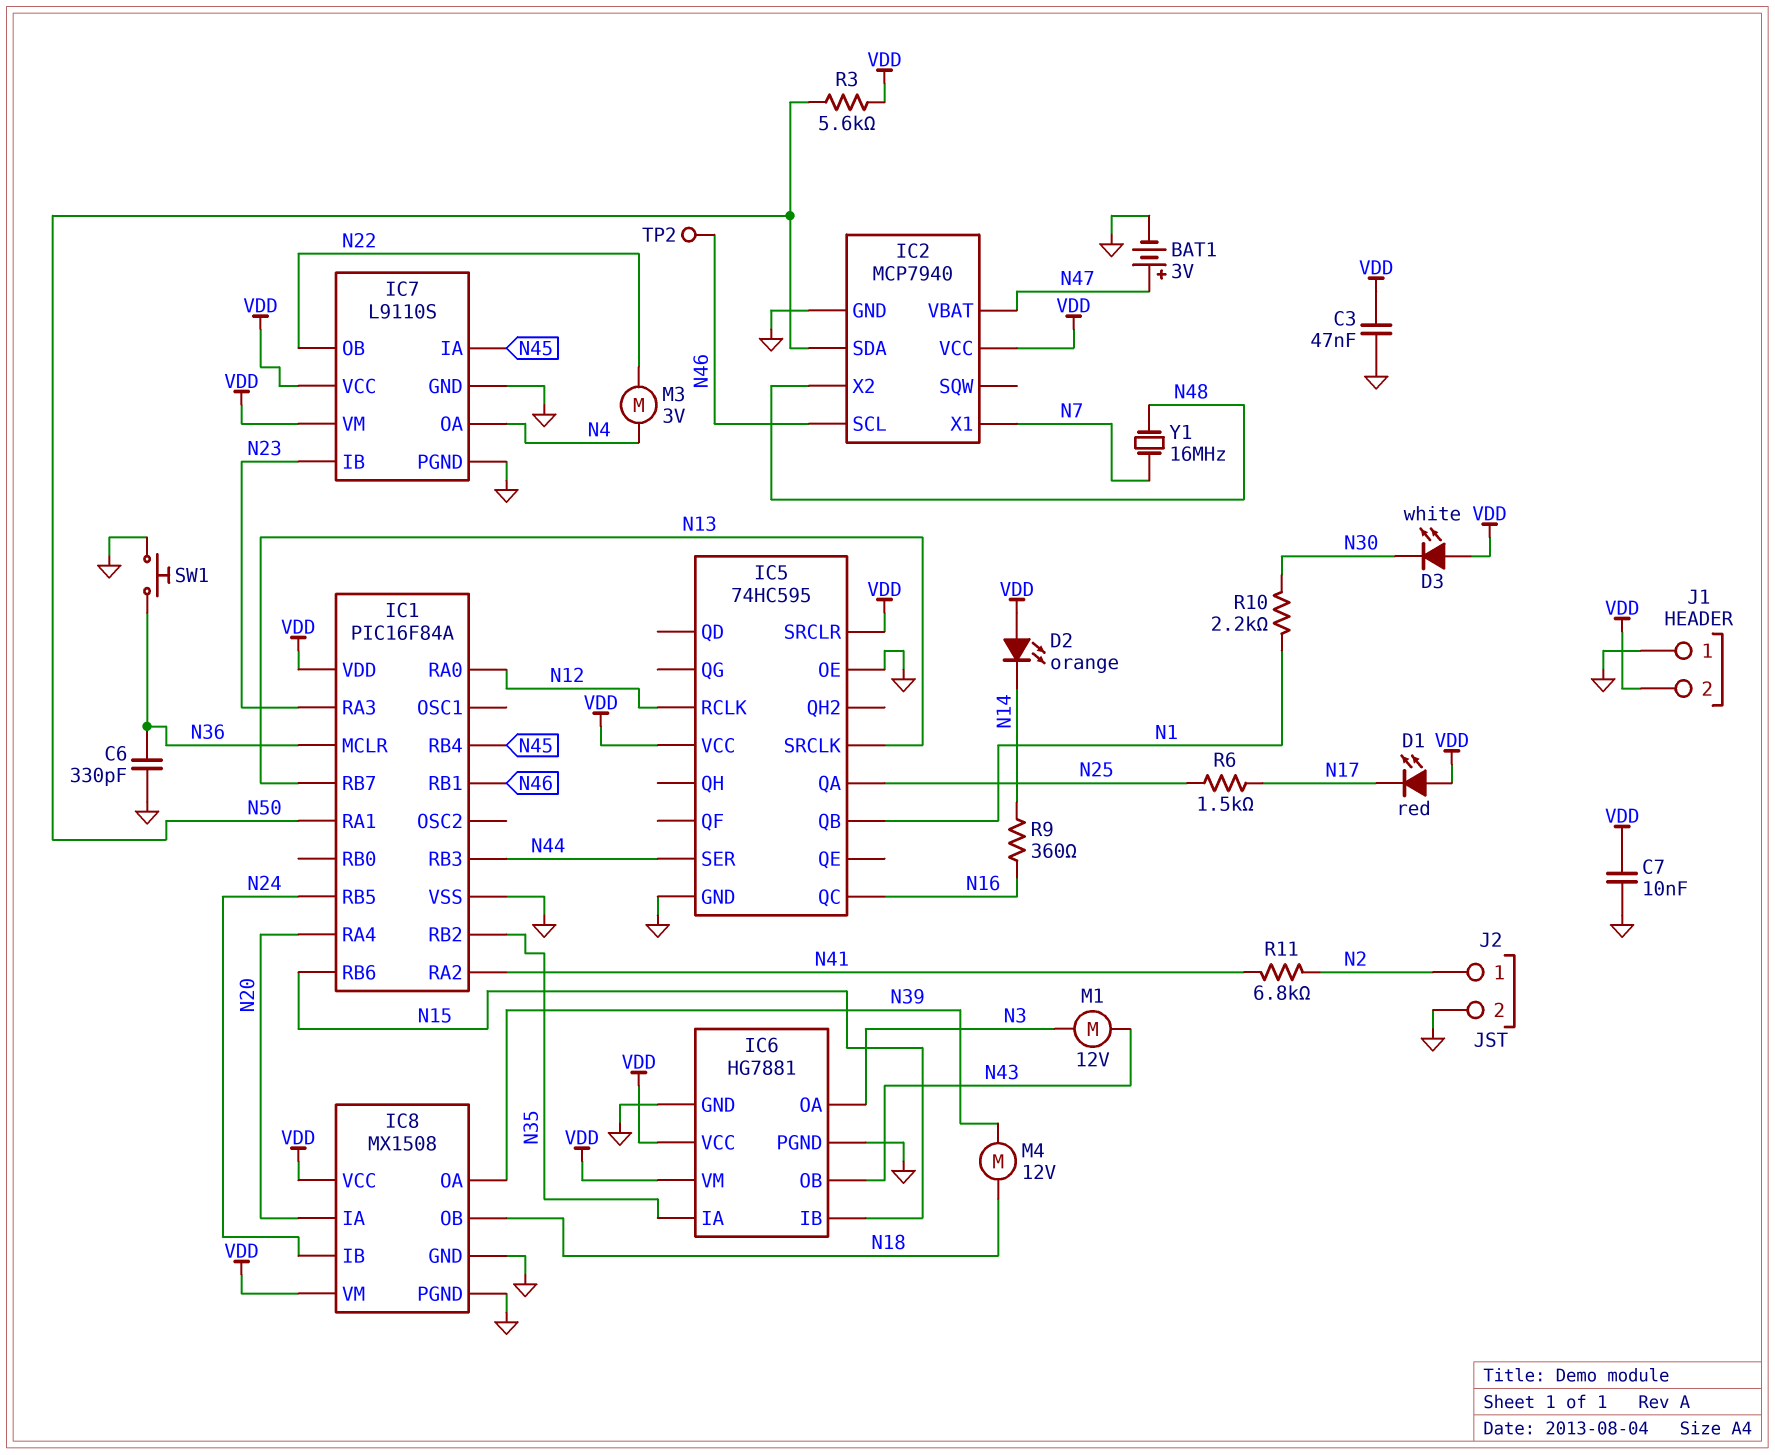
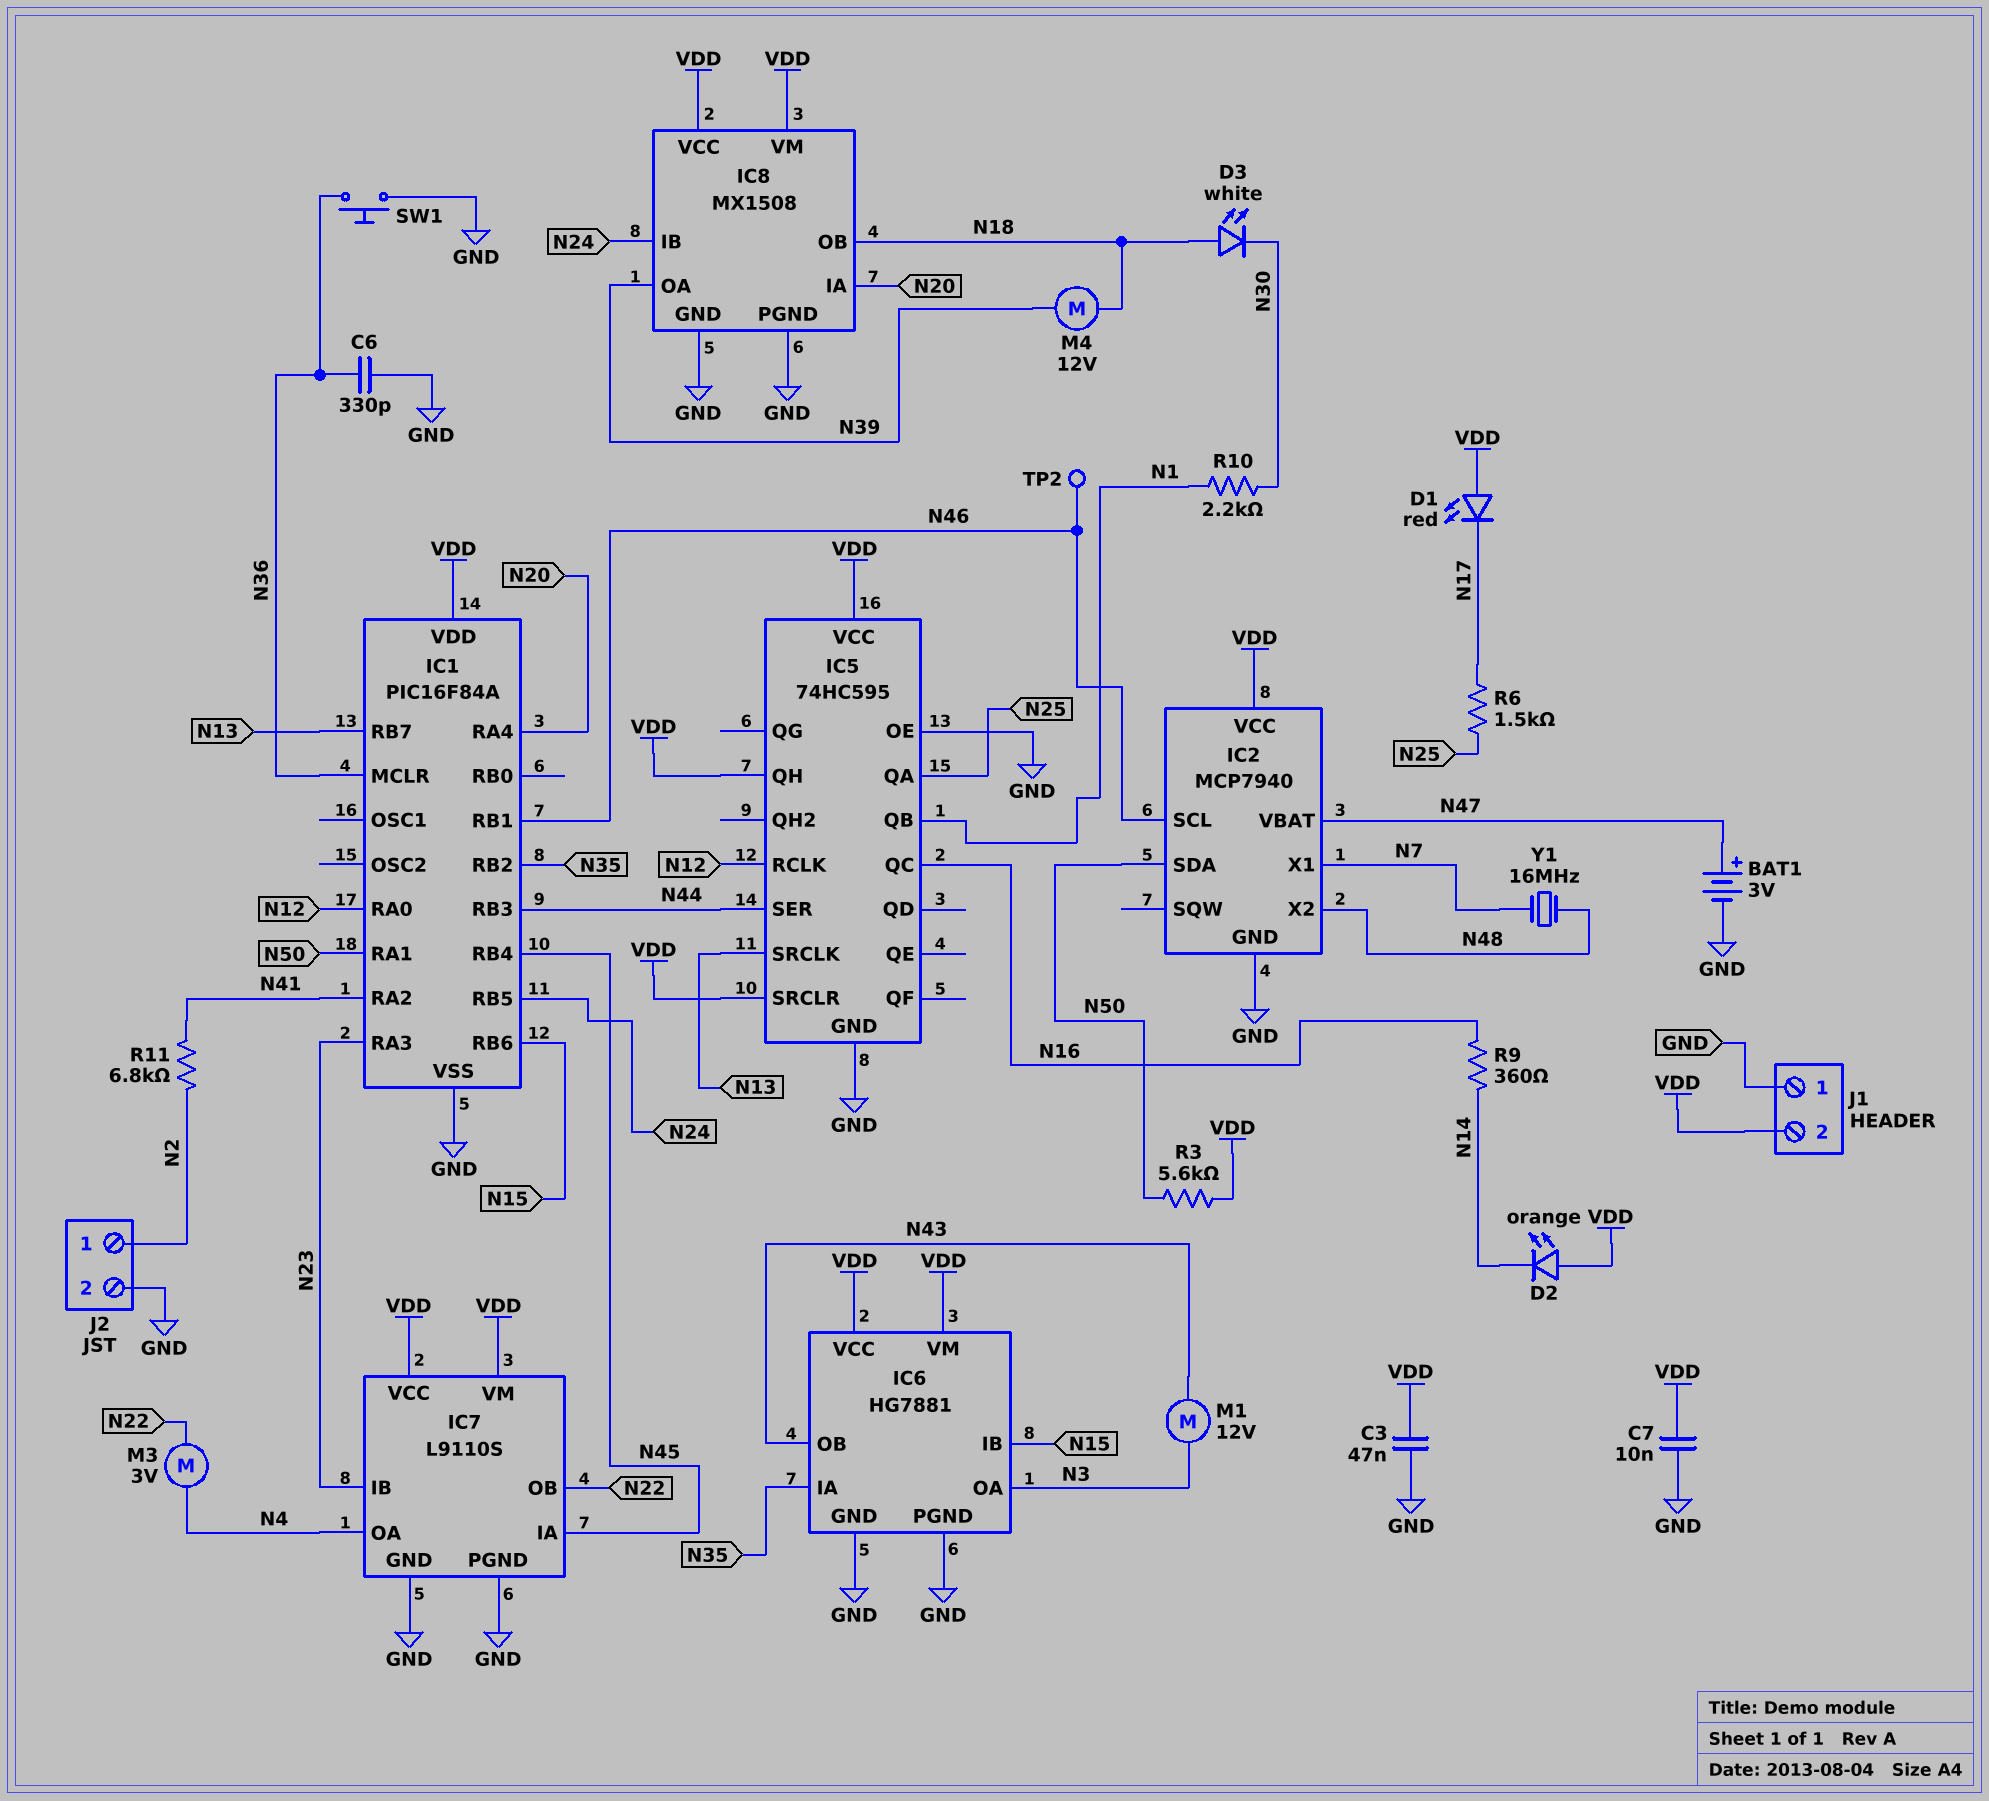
D3: LED white (A VDD, K N30) -> LED white (A N18, K N30)
IC5 pin QH: none -> VDD

